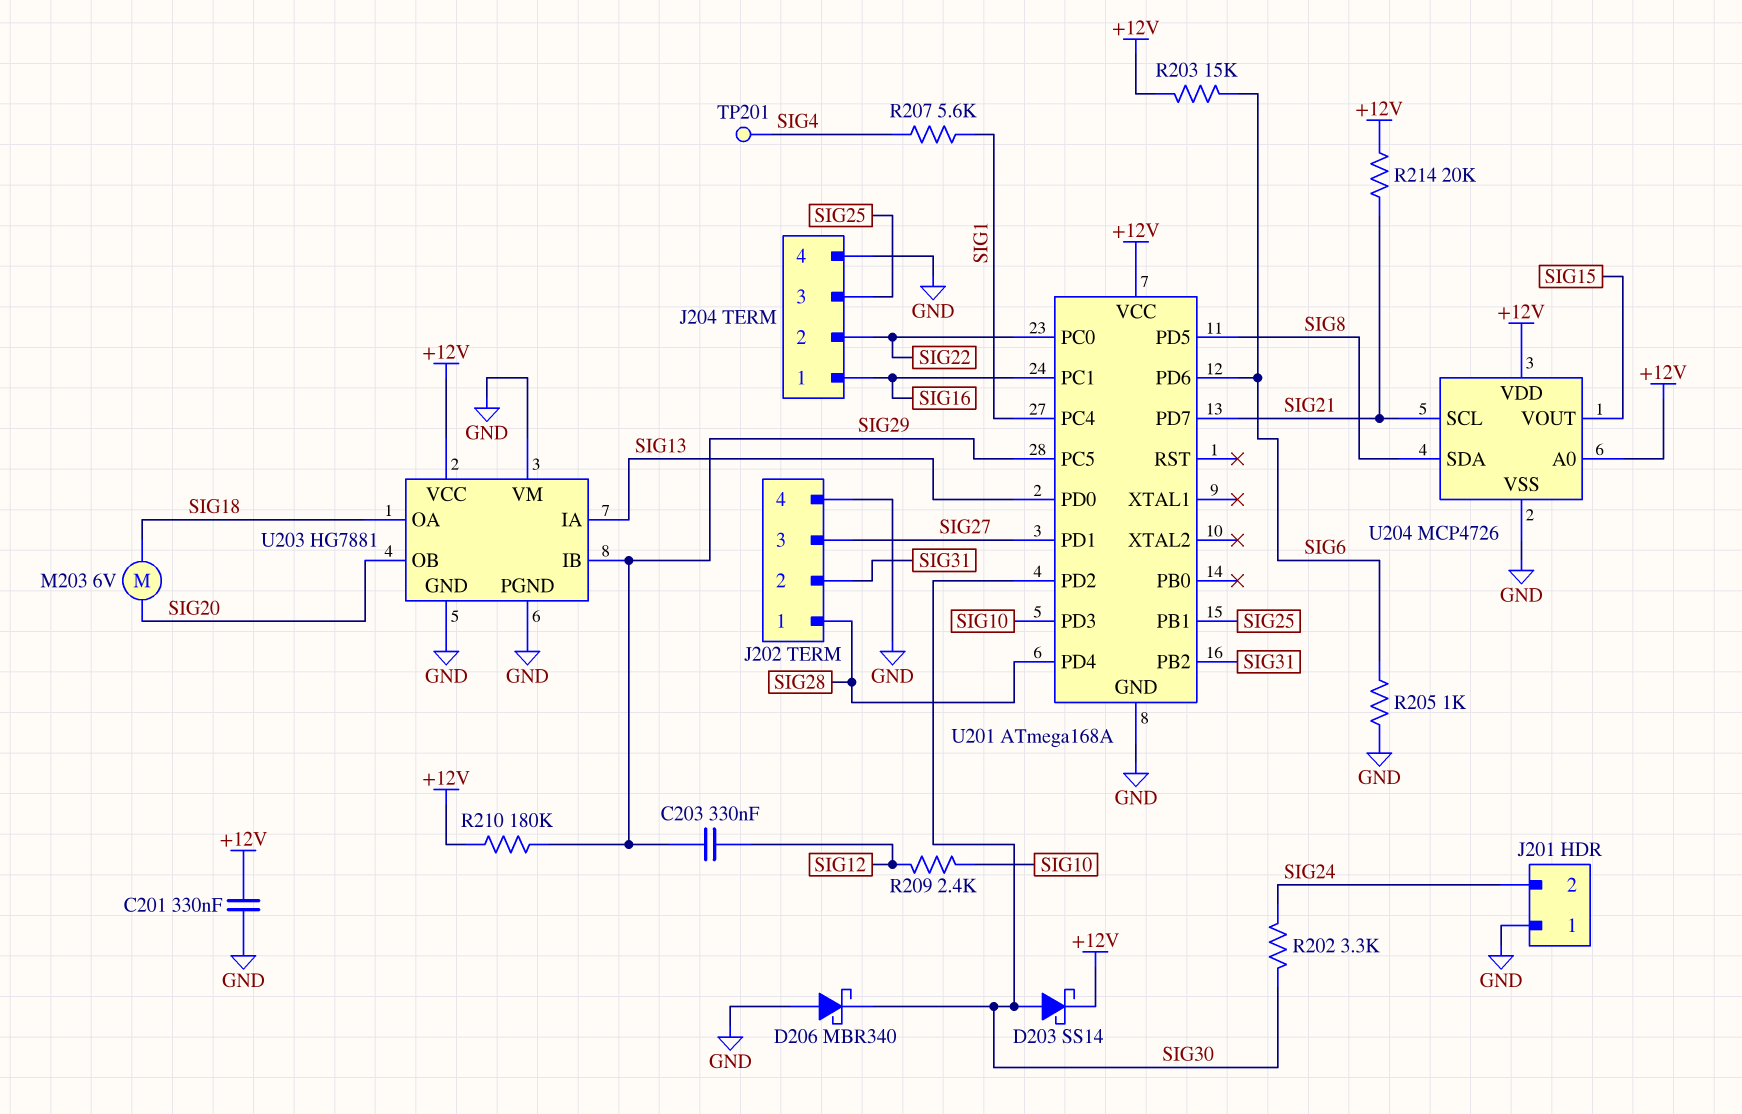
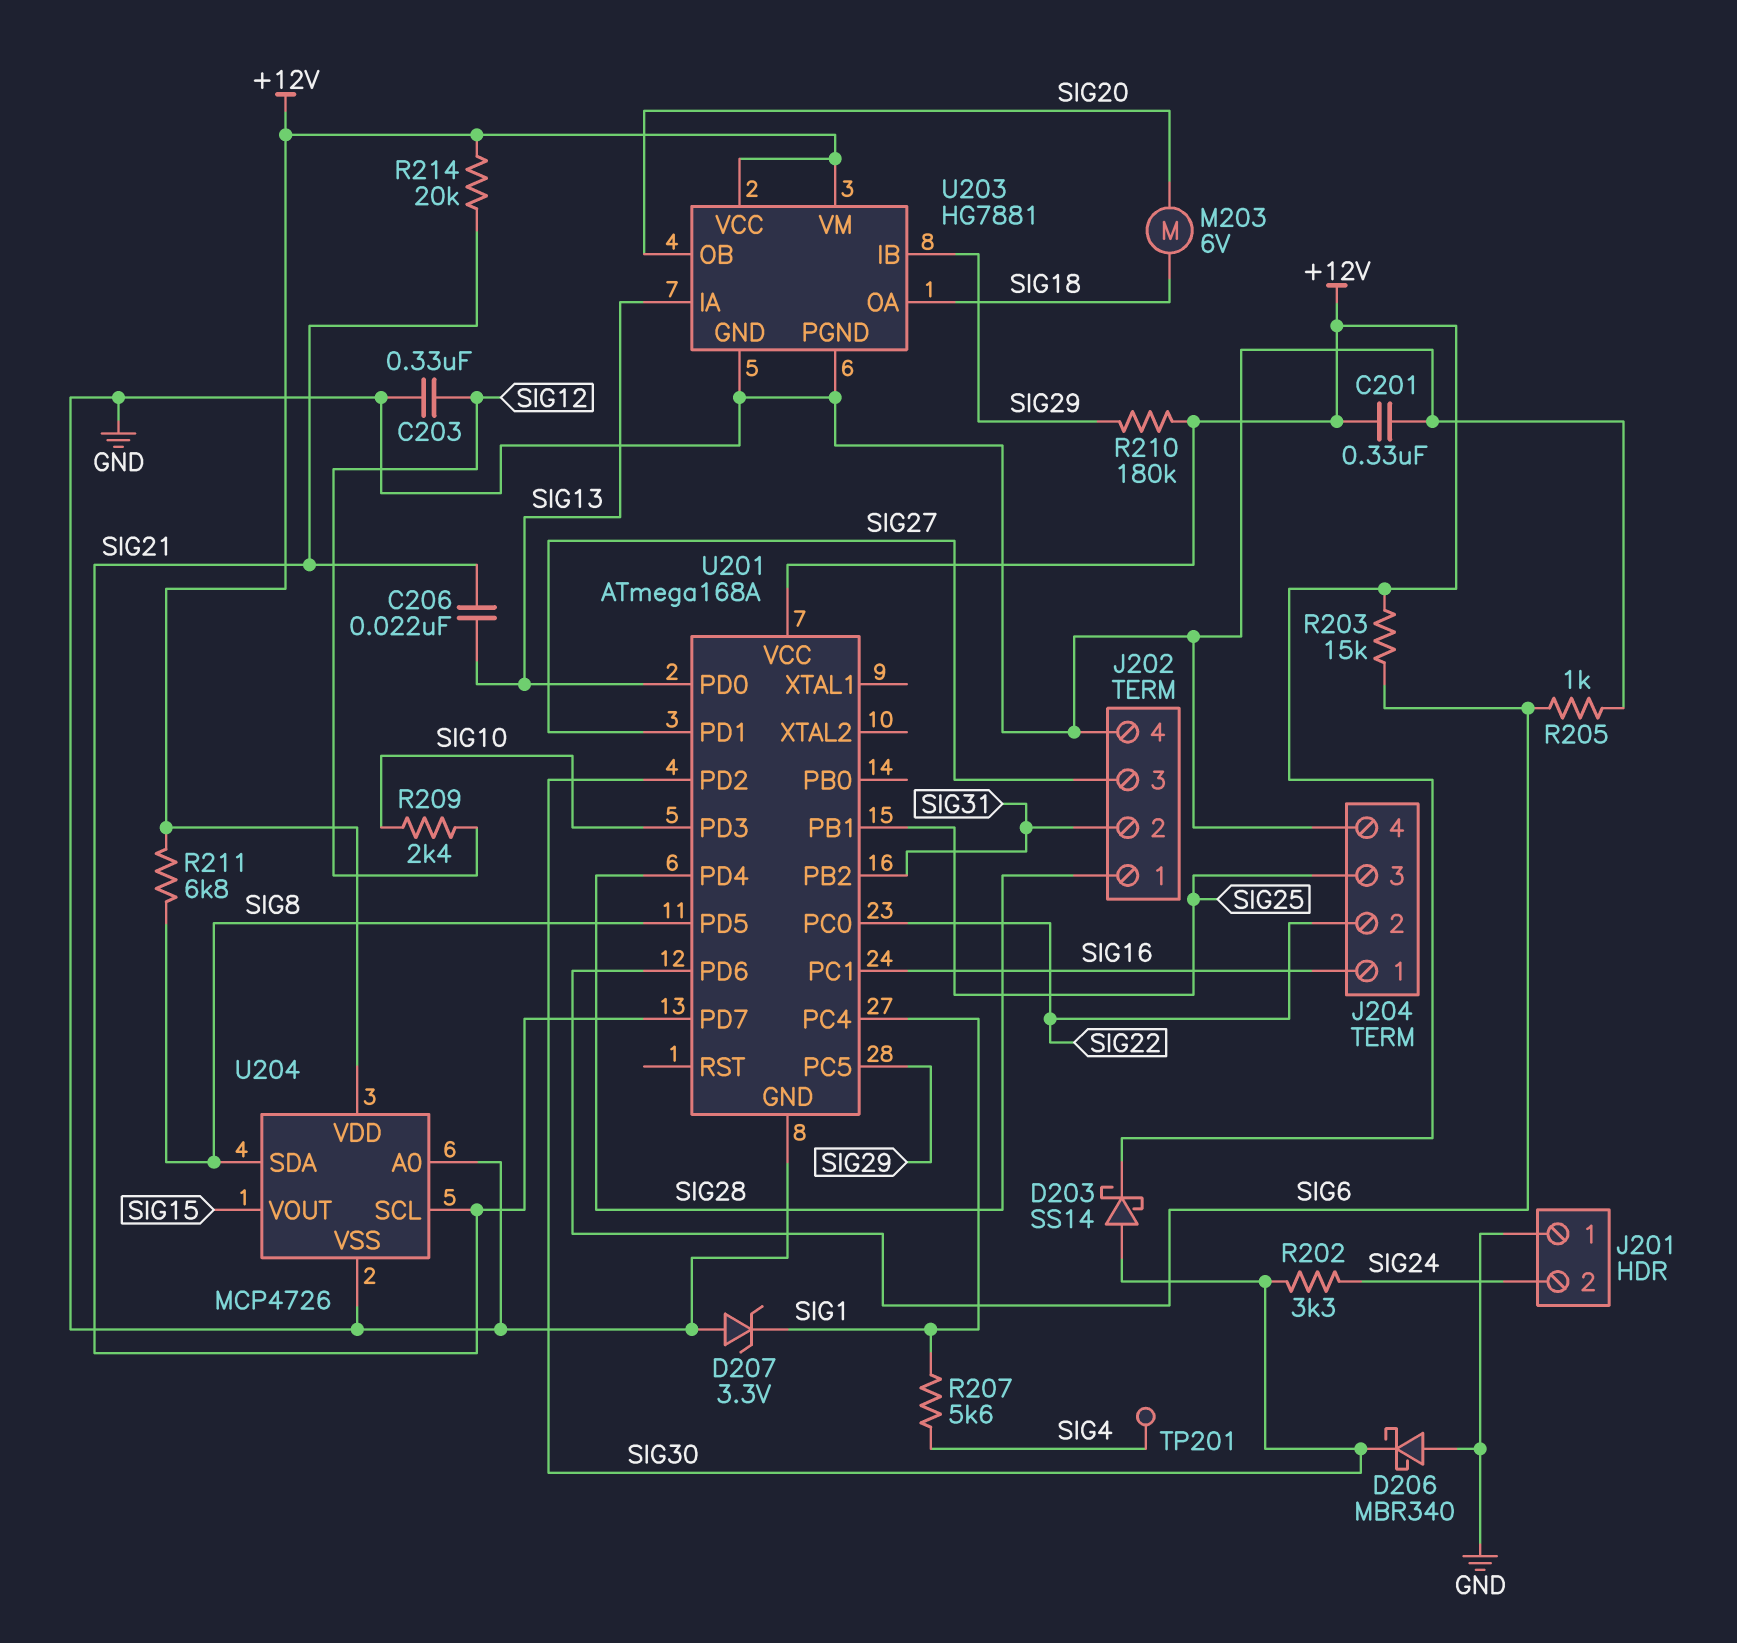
C203: 330nF (SIG12, SIG29) -> 330nF (GND, SIG12)
C206: none -> 22nF (SIG13, SIG21)
D207: none -> zener 3.3V (A GND, K SIG1)
R211: none -> 6.8k (+12V, SIG8)
U203 pin VM: GND -> +12V
U204 pin A0: +12V -> GND

